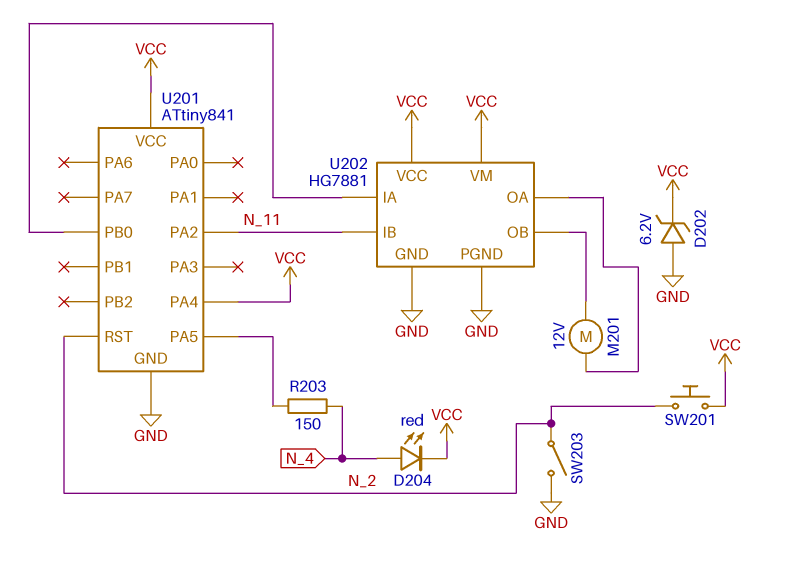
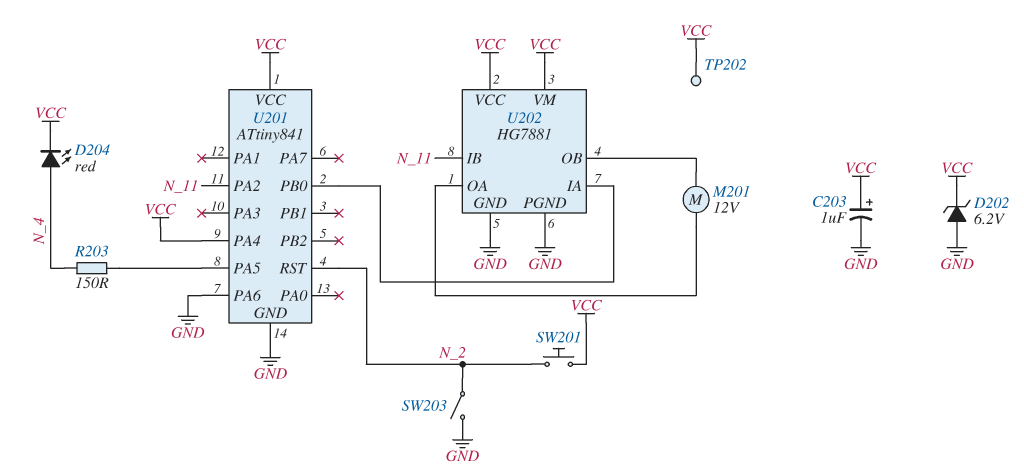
C203: none -> 1uF (plus VCC, minus GND)
TP202: none -> test point (VCC)
U201 pin PA6: none -> GND

